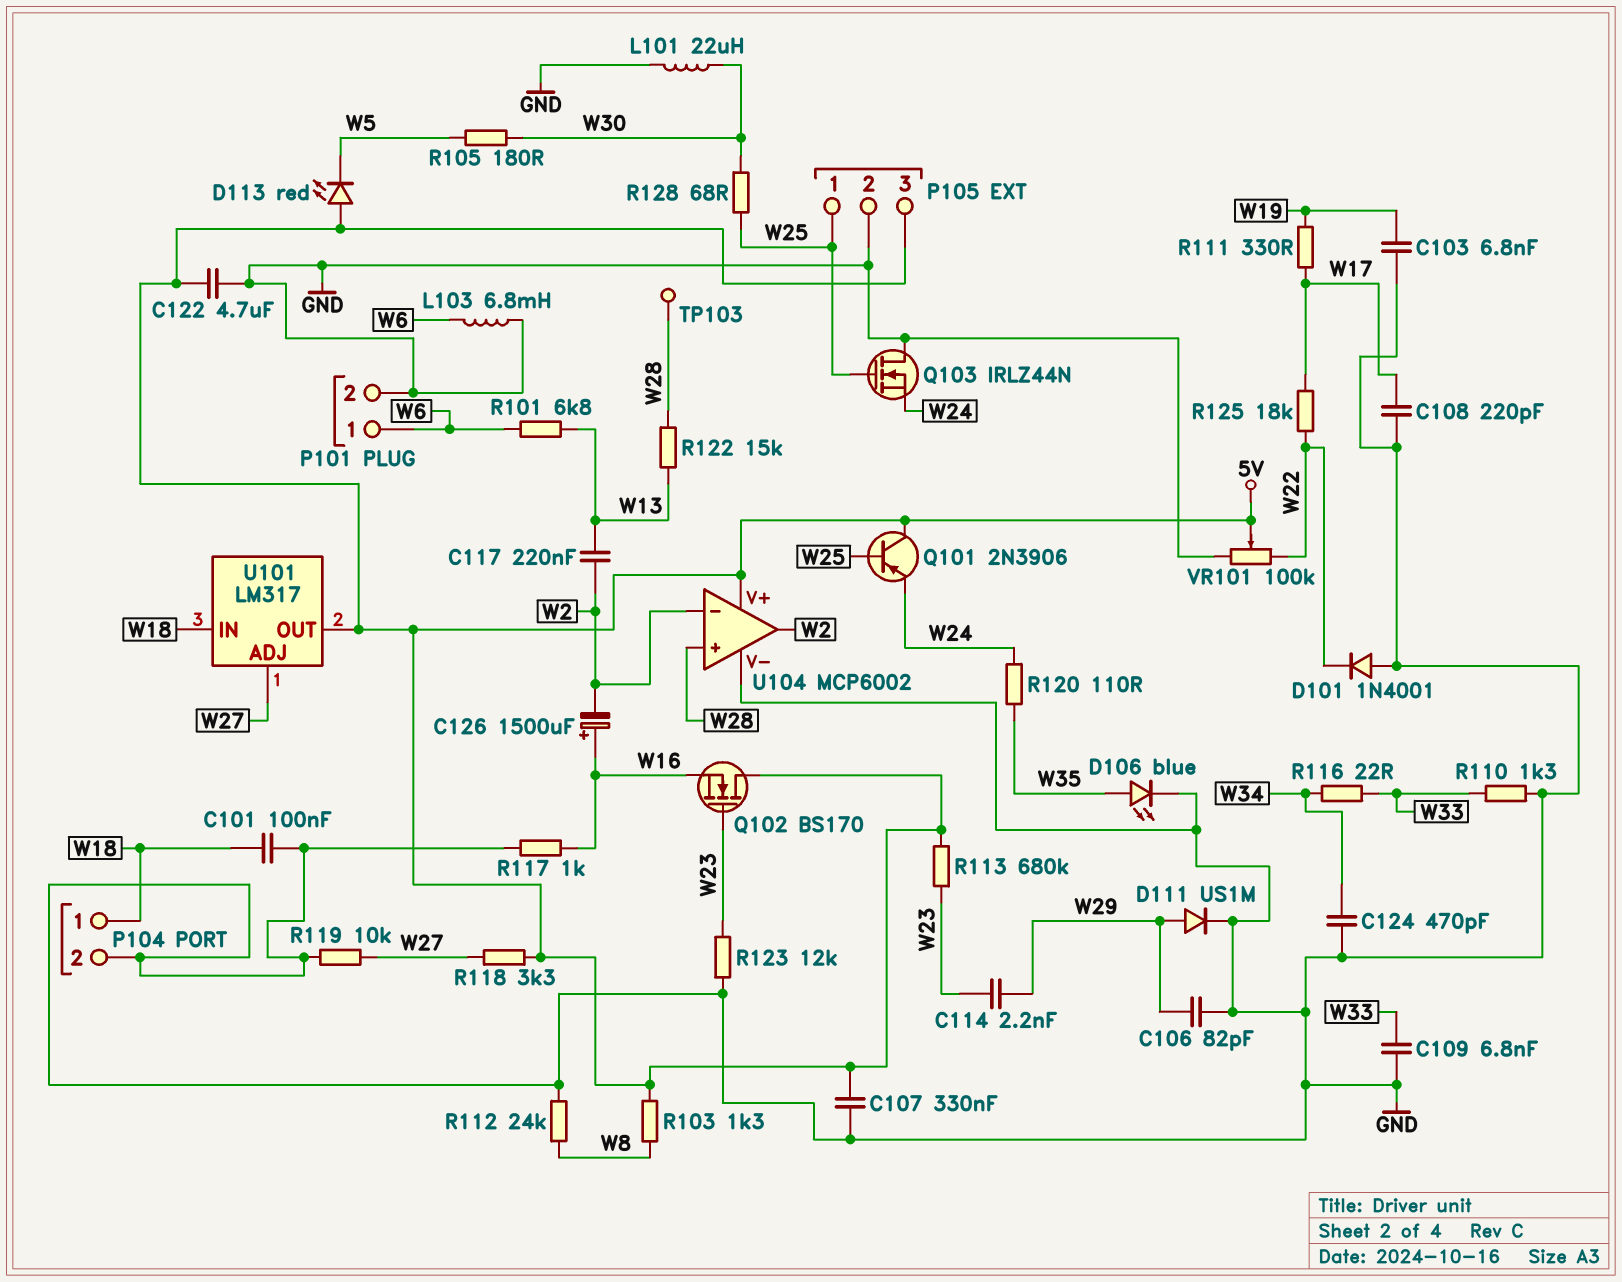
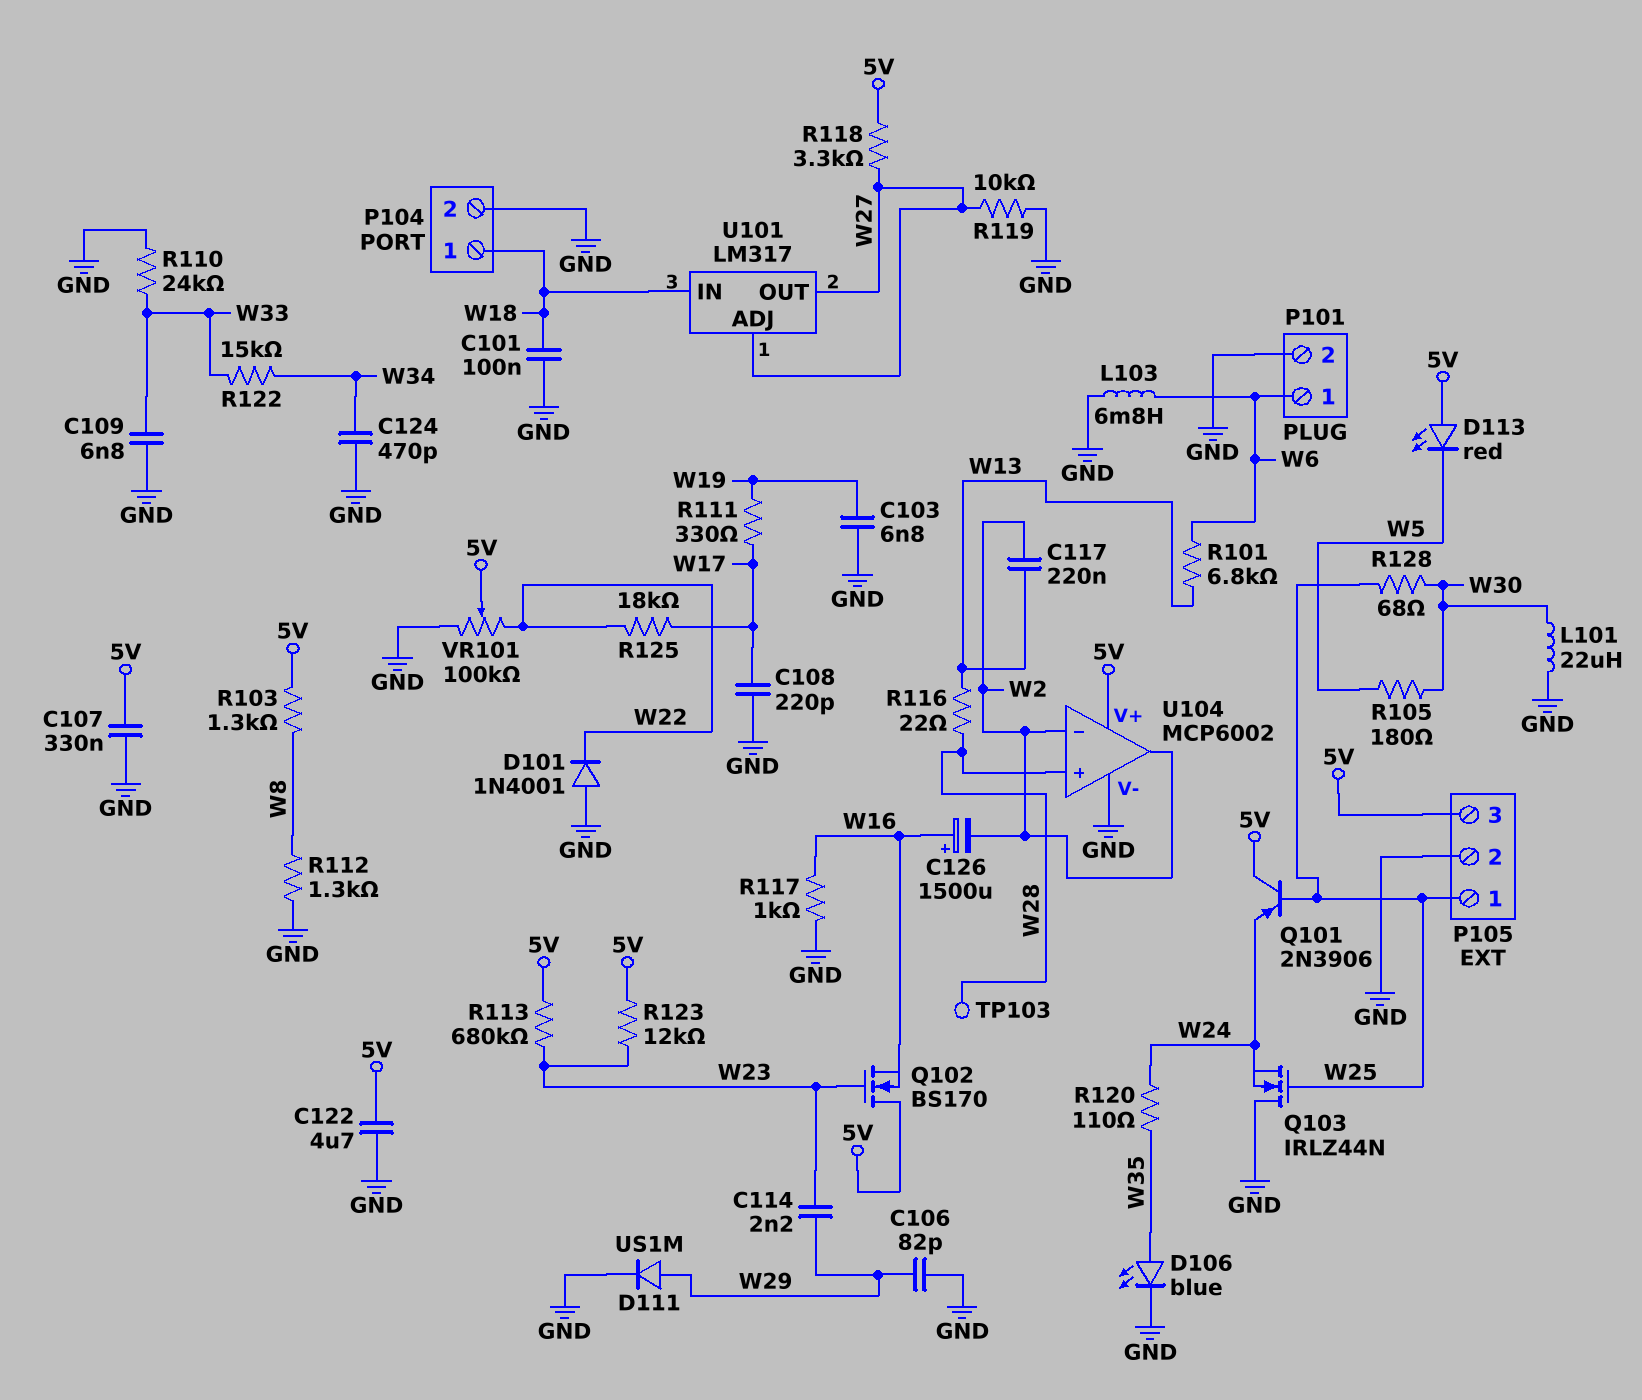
R110: 1.3k (GND, W33) -> 24k (GND, W33)
R112: 24k (GND, W8) -> 1.3k (GND, W8)
R116: 22 (W33, W34) -> 22 (W13, W28)
R122: 15k (W13, W28) -> 15k (W33, W34)
R123: 12k (GND, W23) -> 12k (5V, W23)
U101 pin OUT: 5V -> W27

